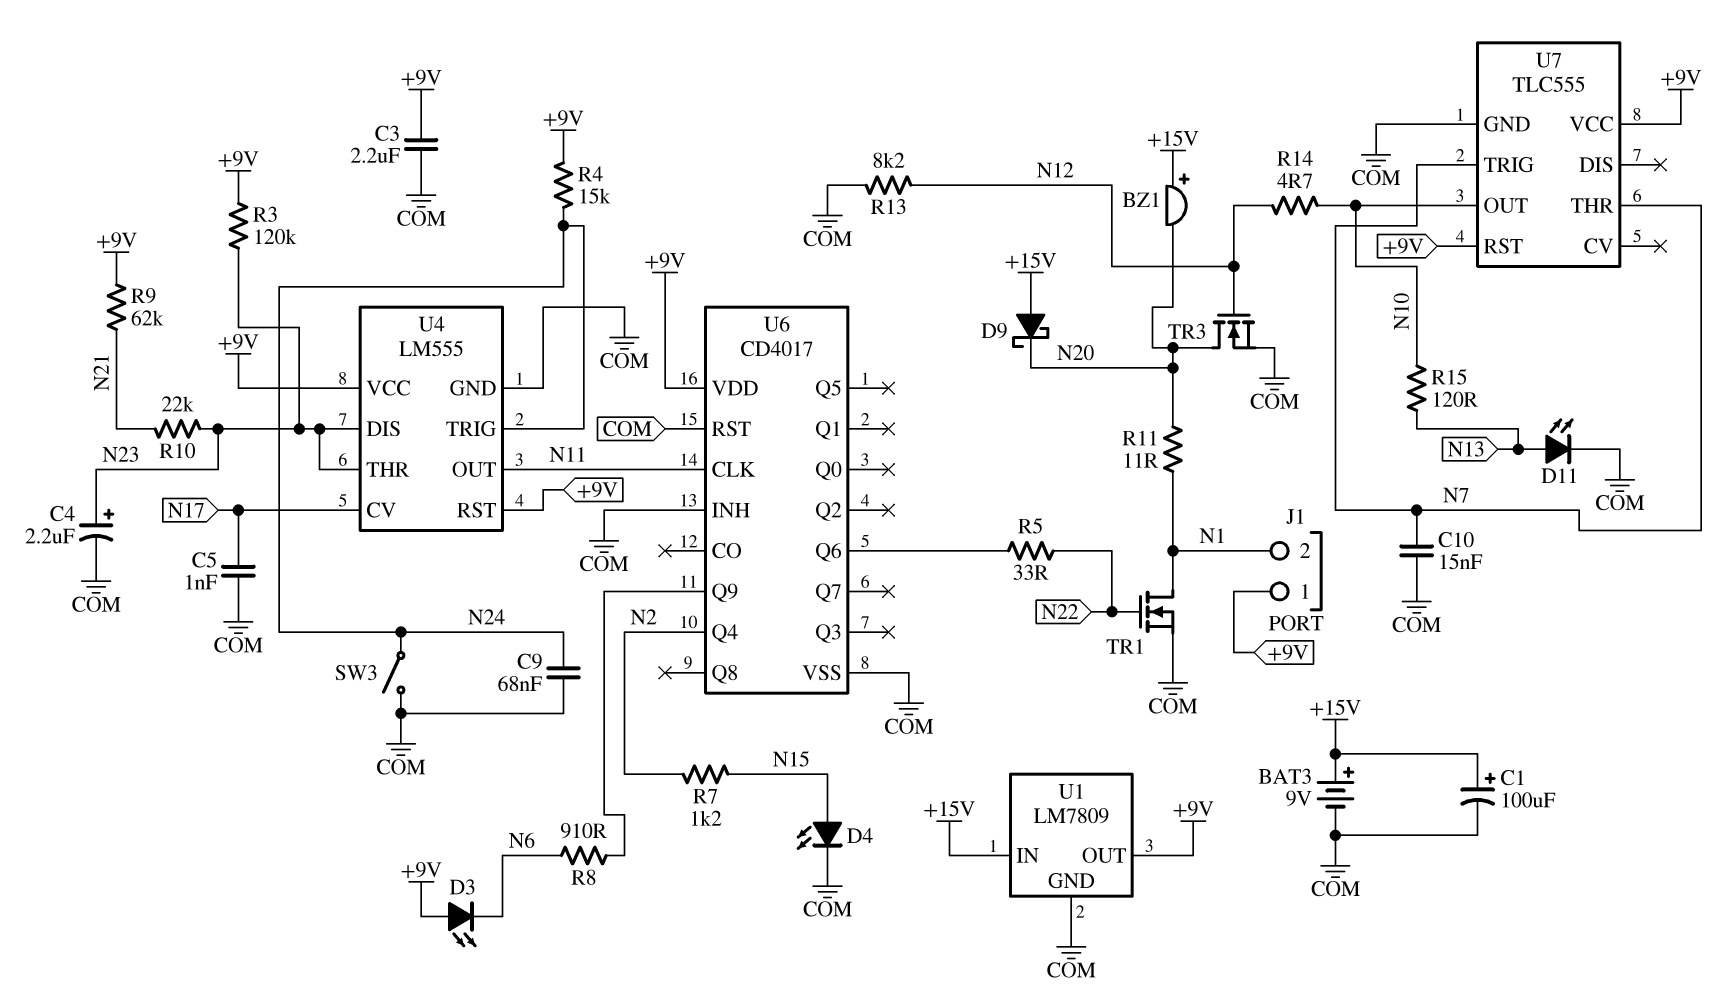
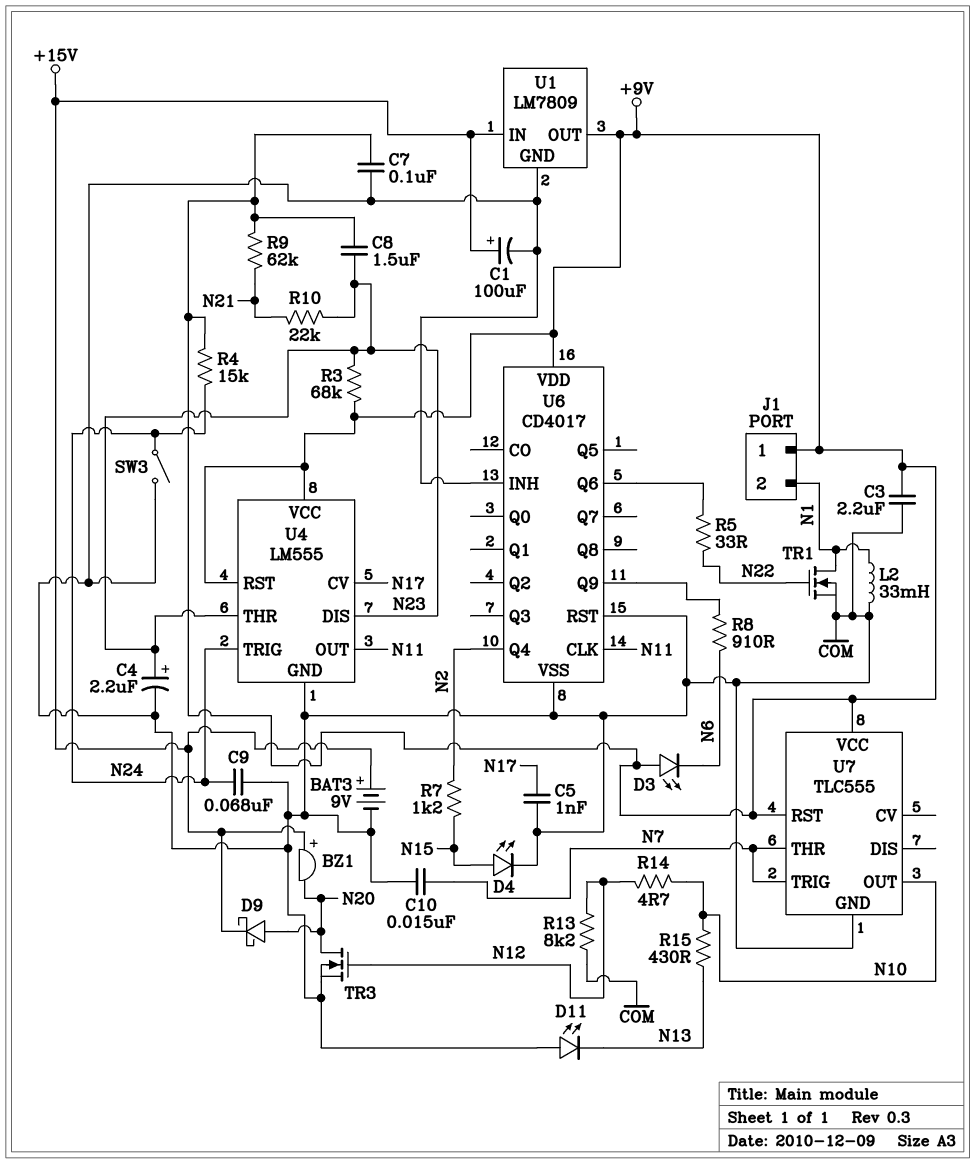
C7: none -> 100nF (+9V, COM)
C8: none -> 1.5uF (+9V, N23)
D9: schottky (A +15V, K N20) -> schottky (A N20, K +15V)
D11: LED (A N13, K COM) -> LED (A COM, K N13)
L2: none -> 33mH (COM, N1)
R3: 120k (+9V, N23) -> 68k (+9V, N23)
R11: 11 (N1, N20) -> none
R15: 120 (N10, N13) -> 430 (N10, N13)

